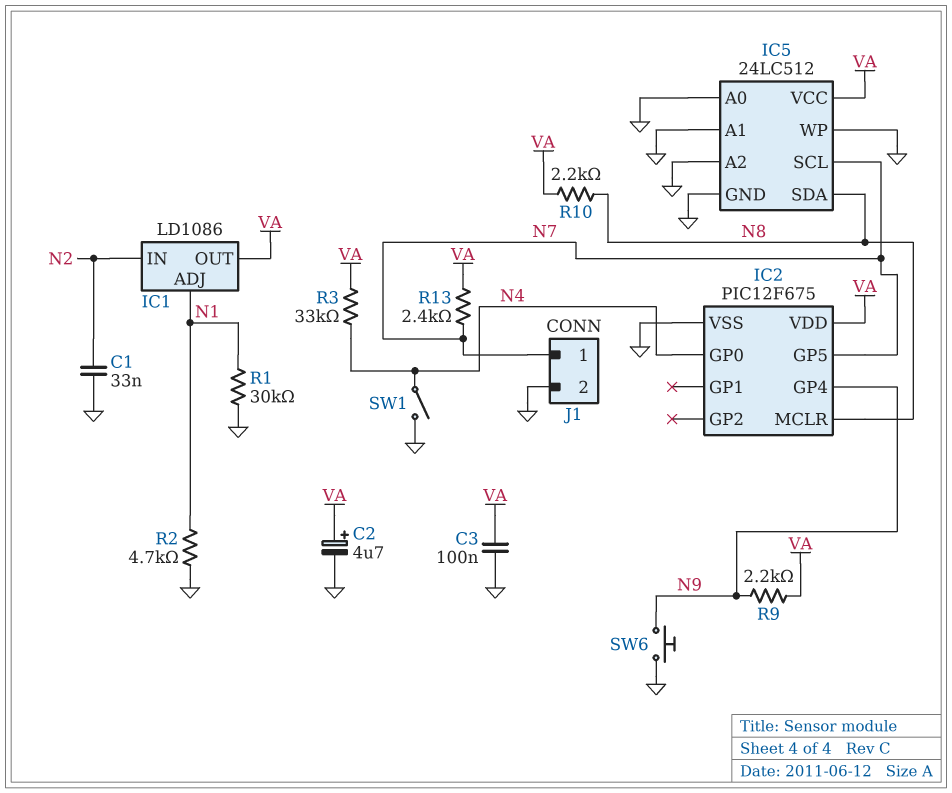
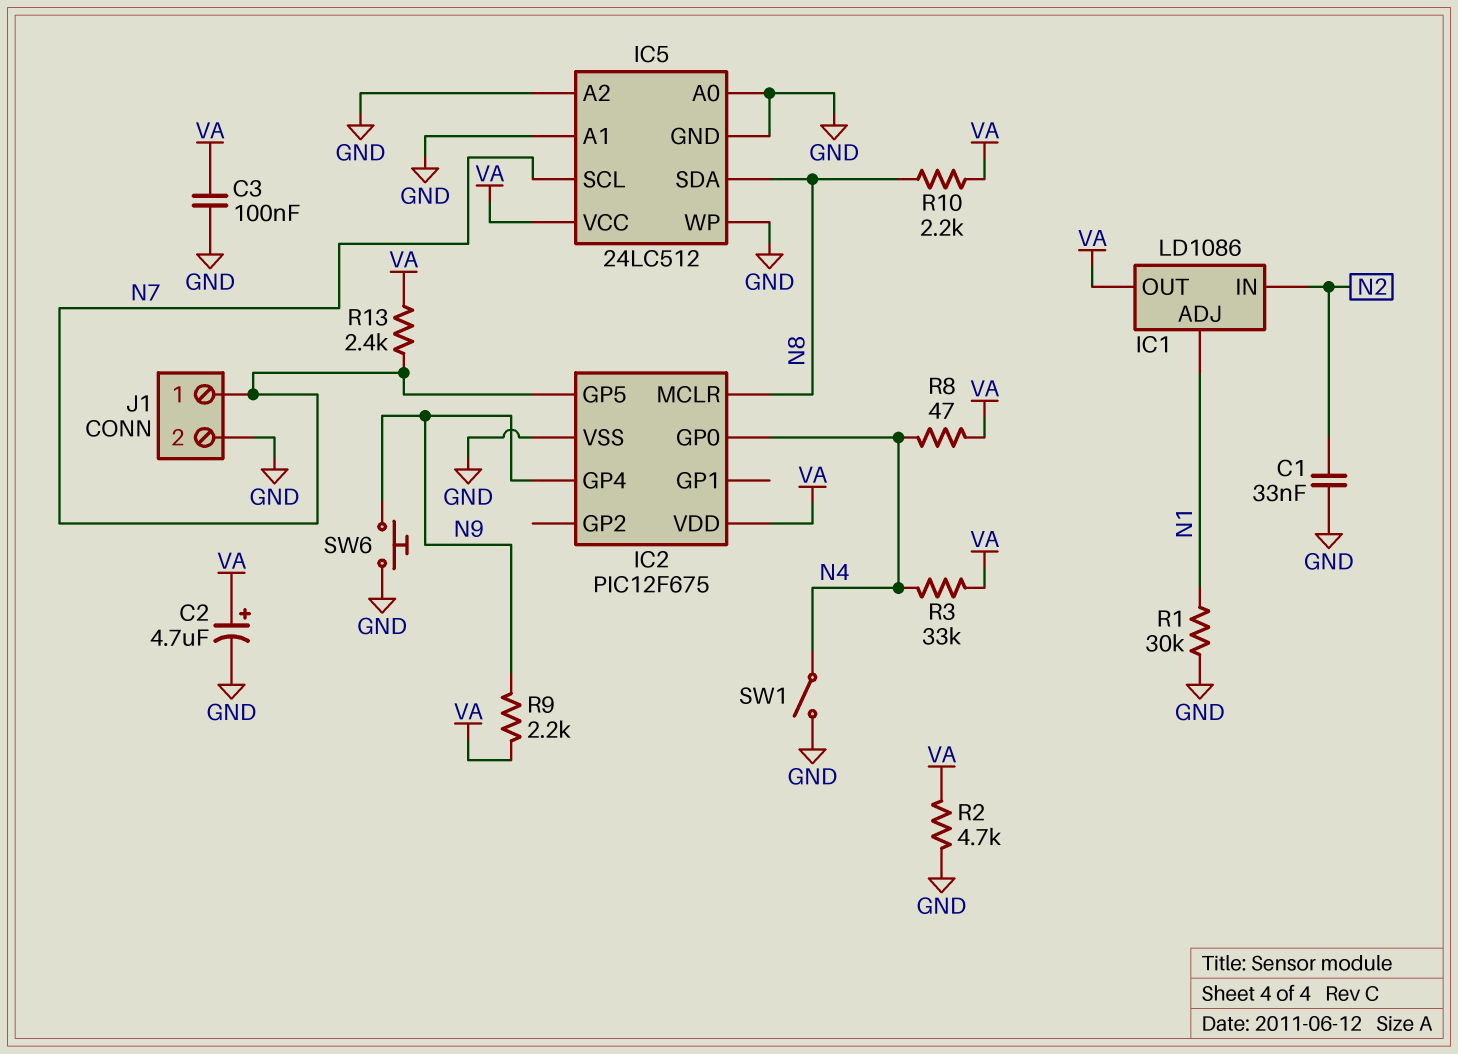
R2: 4.7k (GND, N1) -> 4.7k (GND, VA)
R8: none -> 47 (N4, VA)

